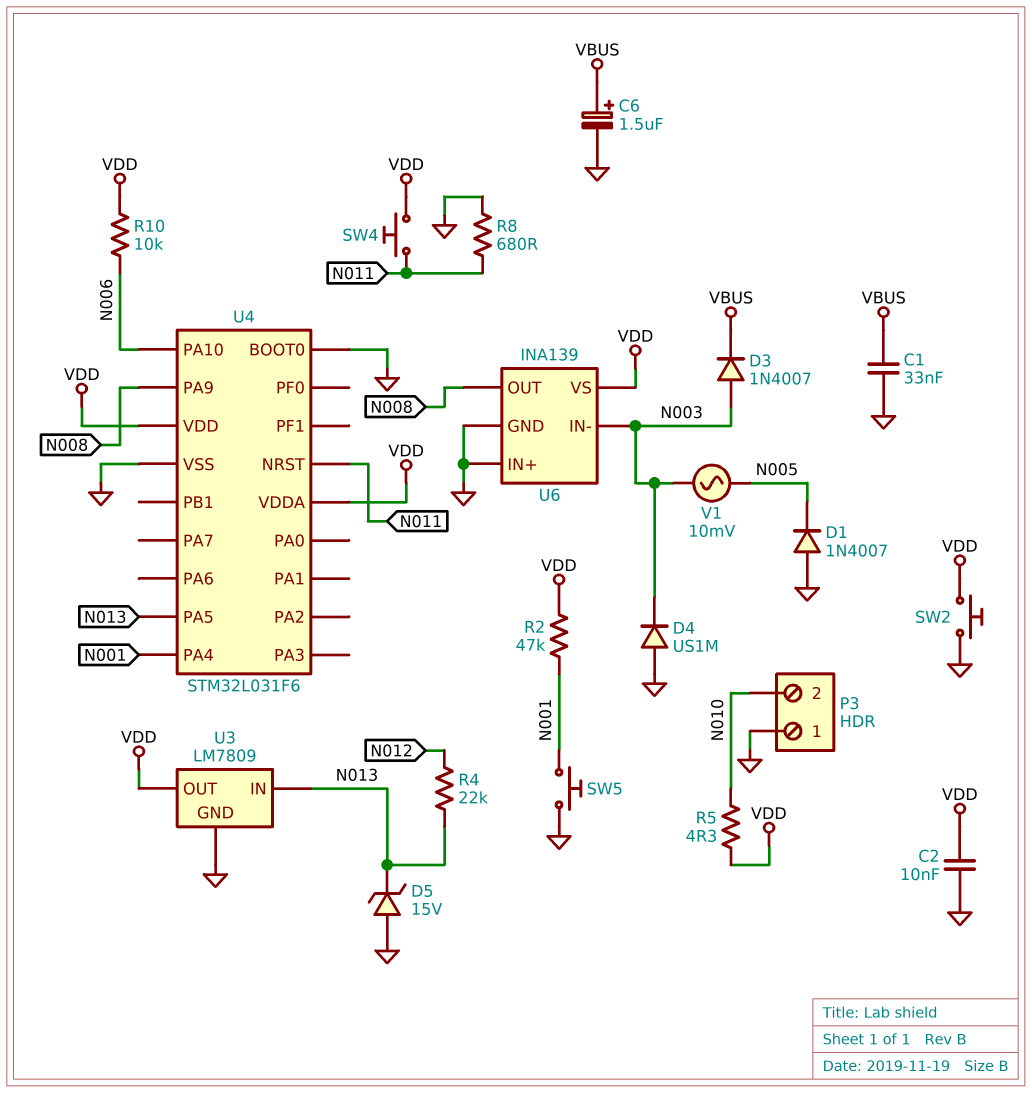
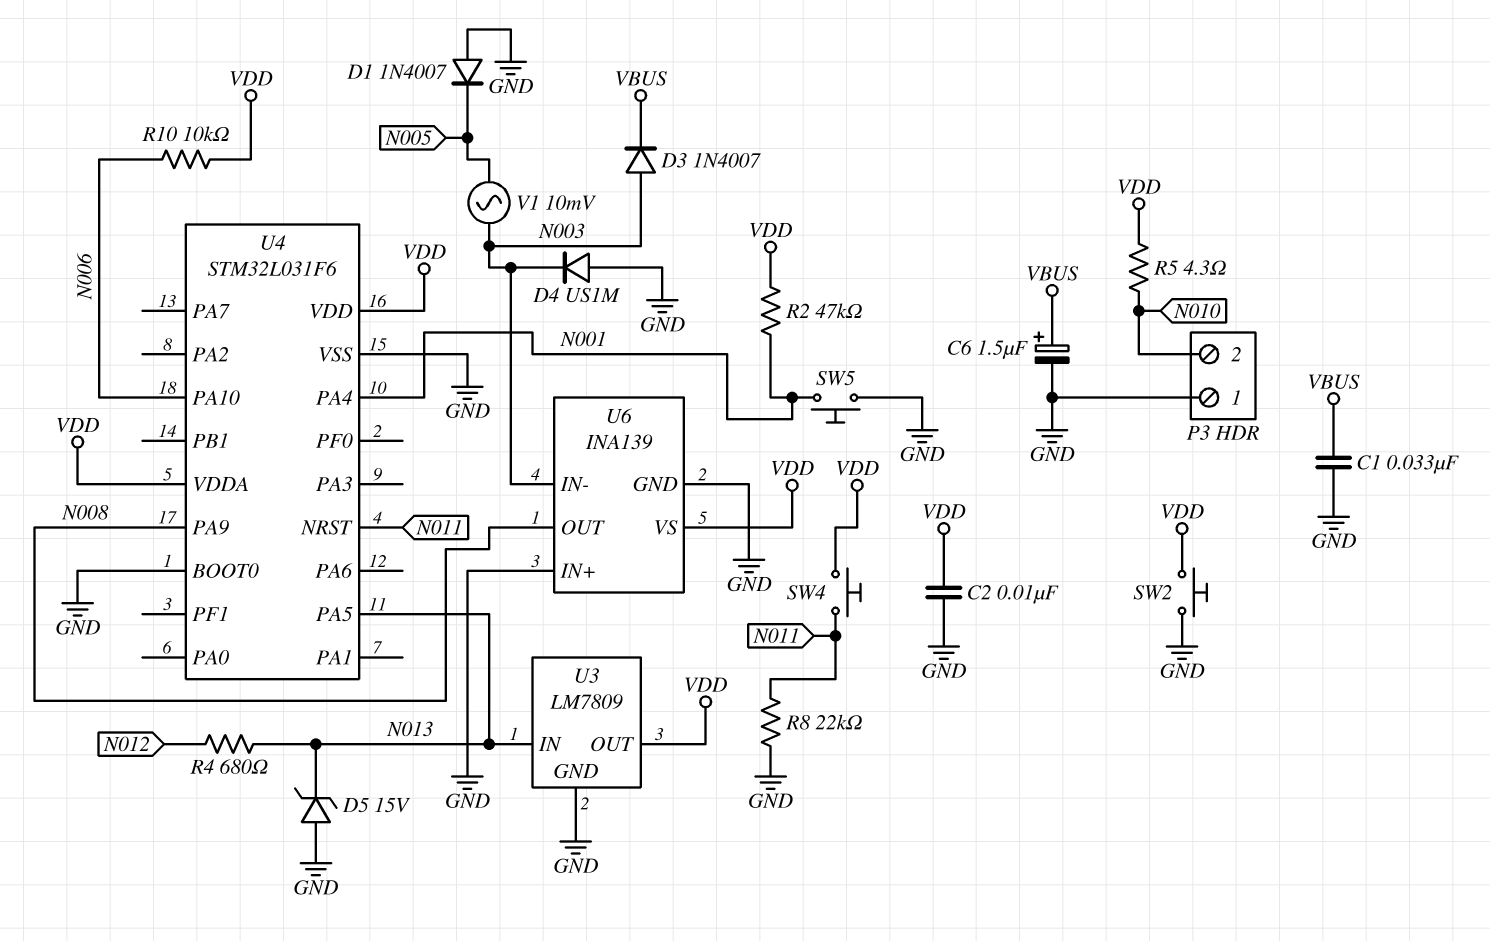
R4: 22k (N012, N013) -> 680 (N012, N013)
R8: 680 (GND, N011) -> 22k (GND, N011)

